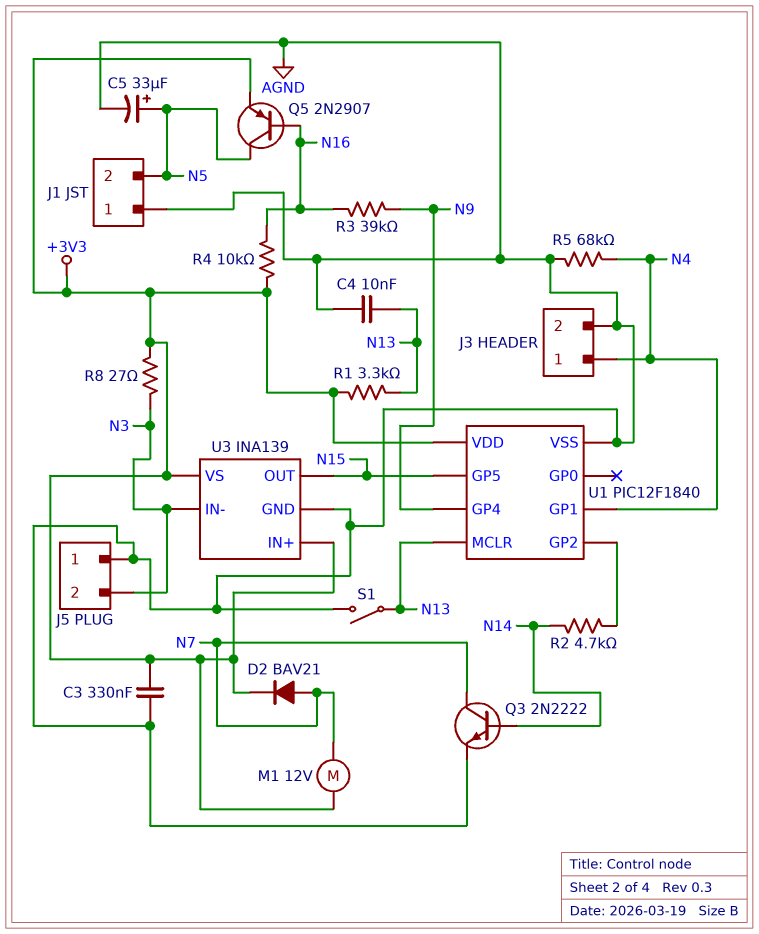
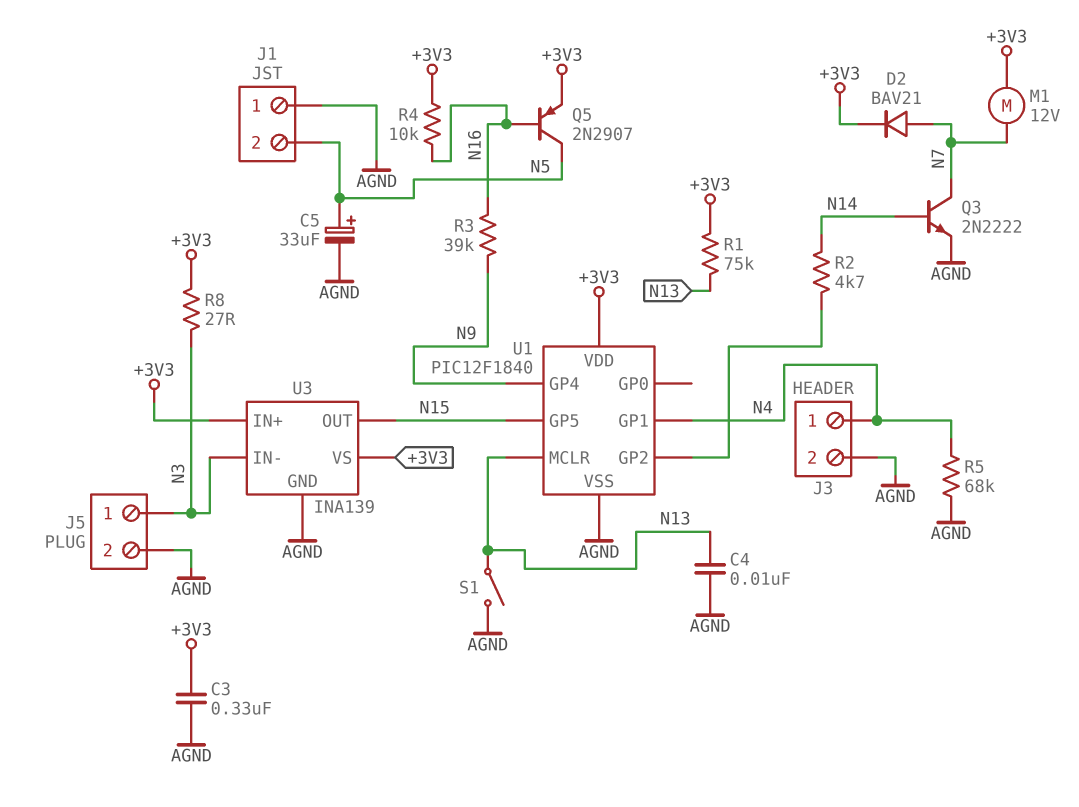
J5 pin 1: AGND -> N3
J5 pin 2: N3 -> AGND
R1: 3.3k (+3V3, N13) -> 75k (+3V3, N13)

